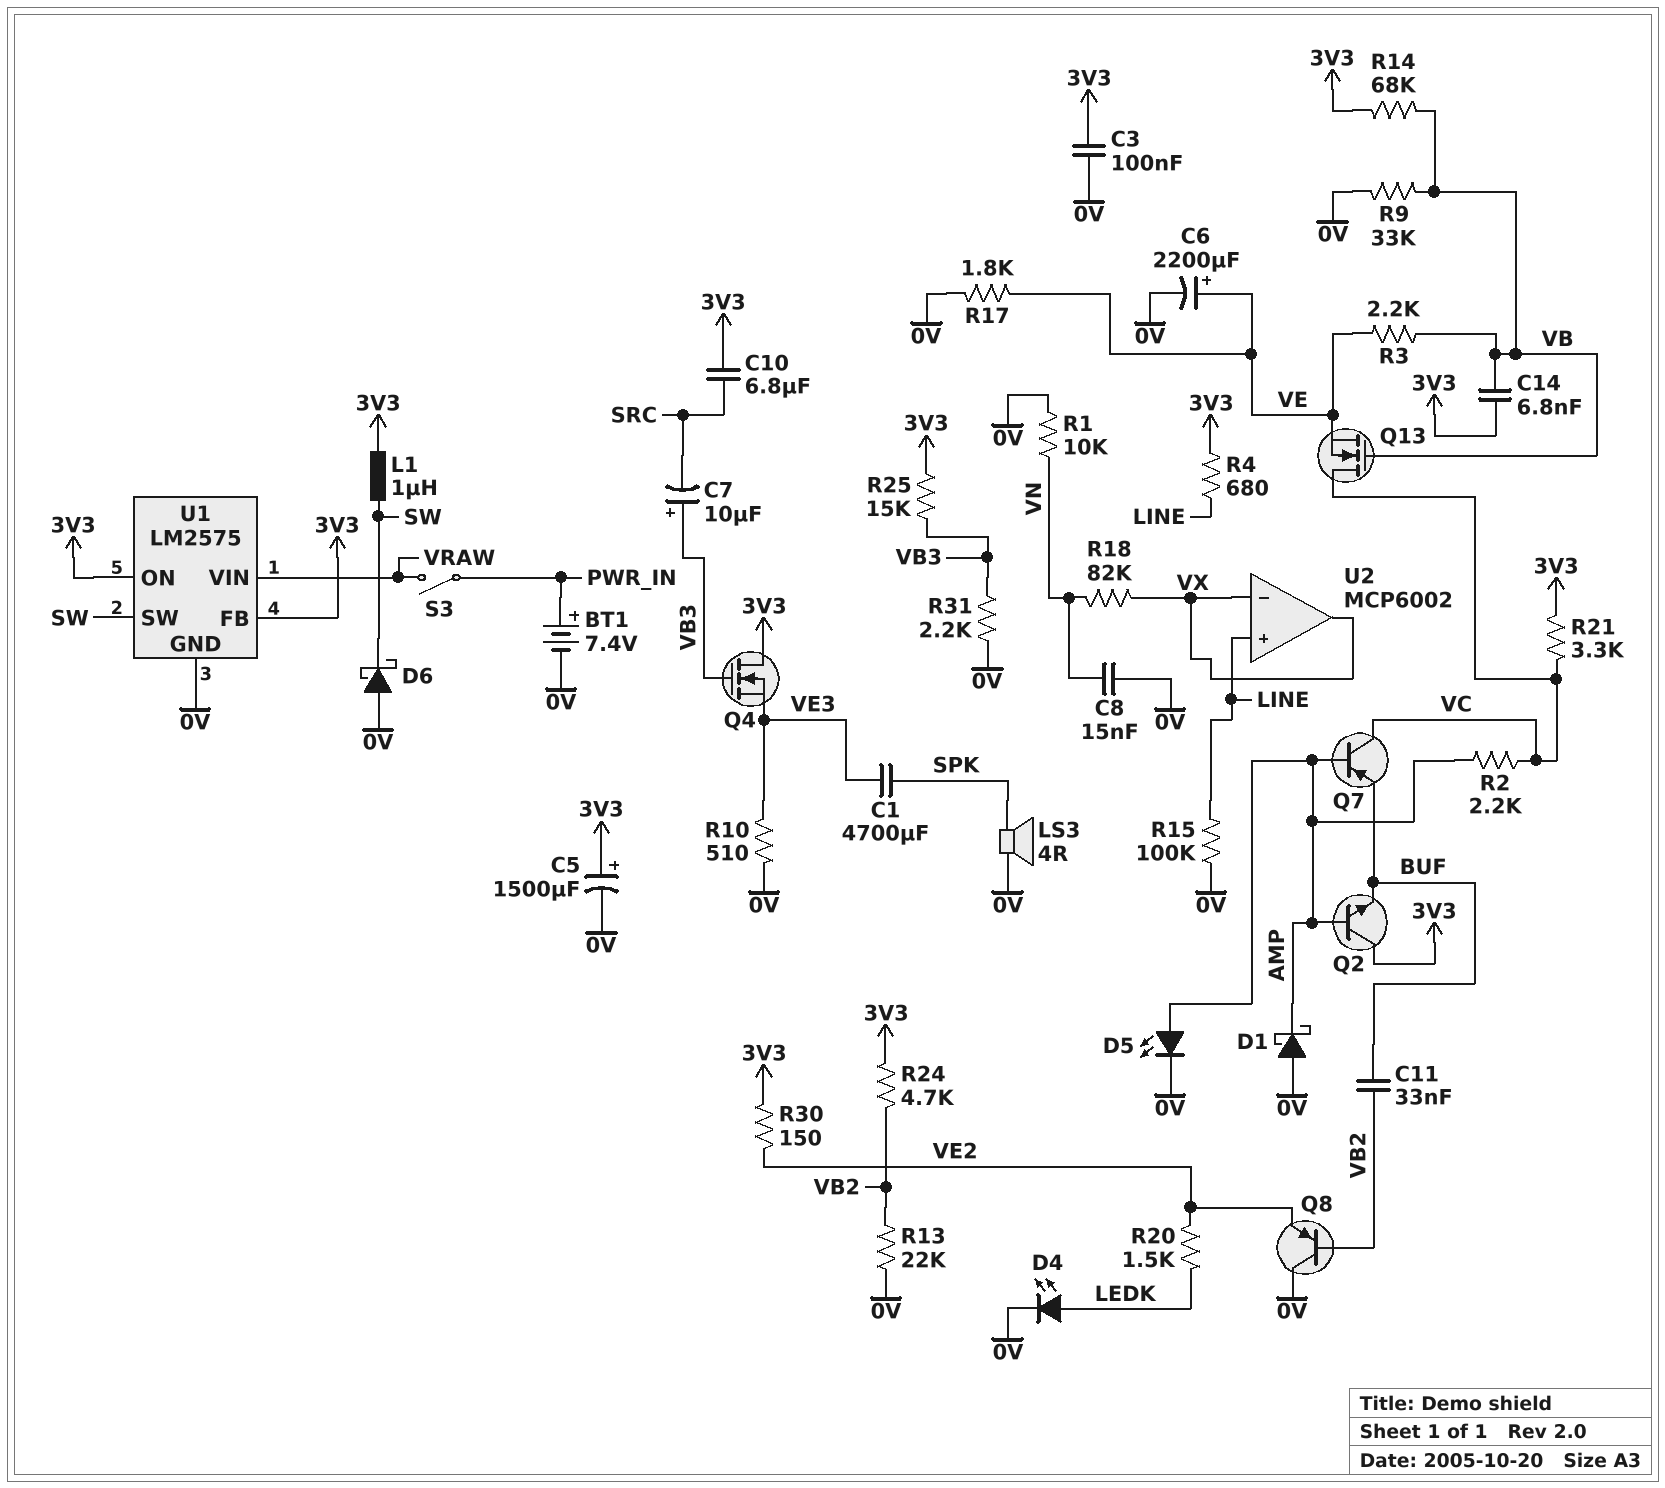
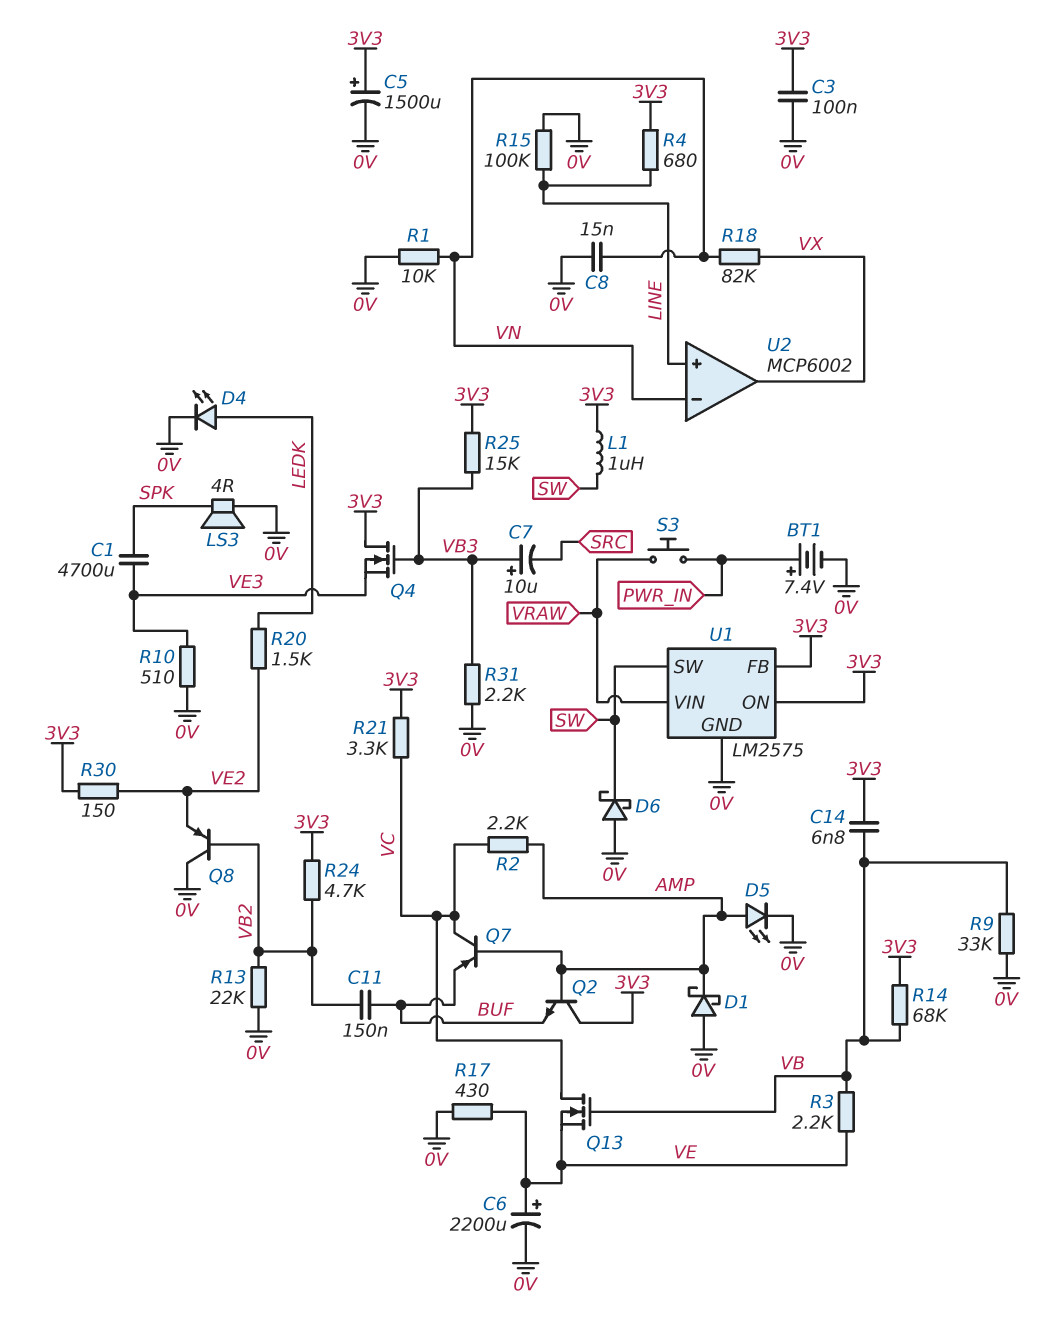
C10: 6.8uF (3V3, SRC) -> none
C11: 33nF (BUF, VB2) -> 150nF (BUF, VB2)
R17: 1.8k (0V, VE) -> 430 (0V, VE)
S3: switch (PWR_IN, VRAW) -> button (PWR_IN, VRAW)
U2 pin in-: VX -> VN

